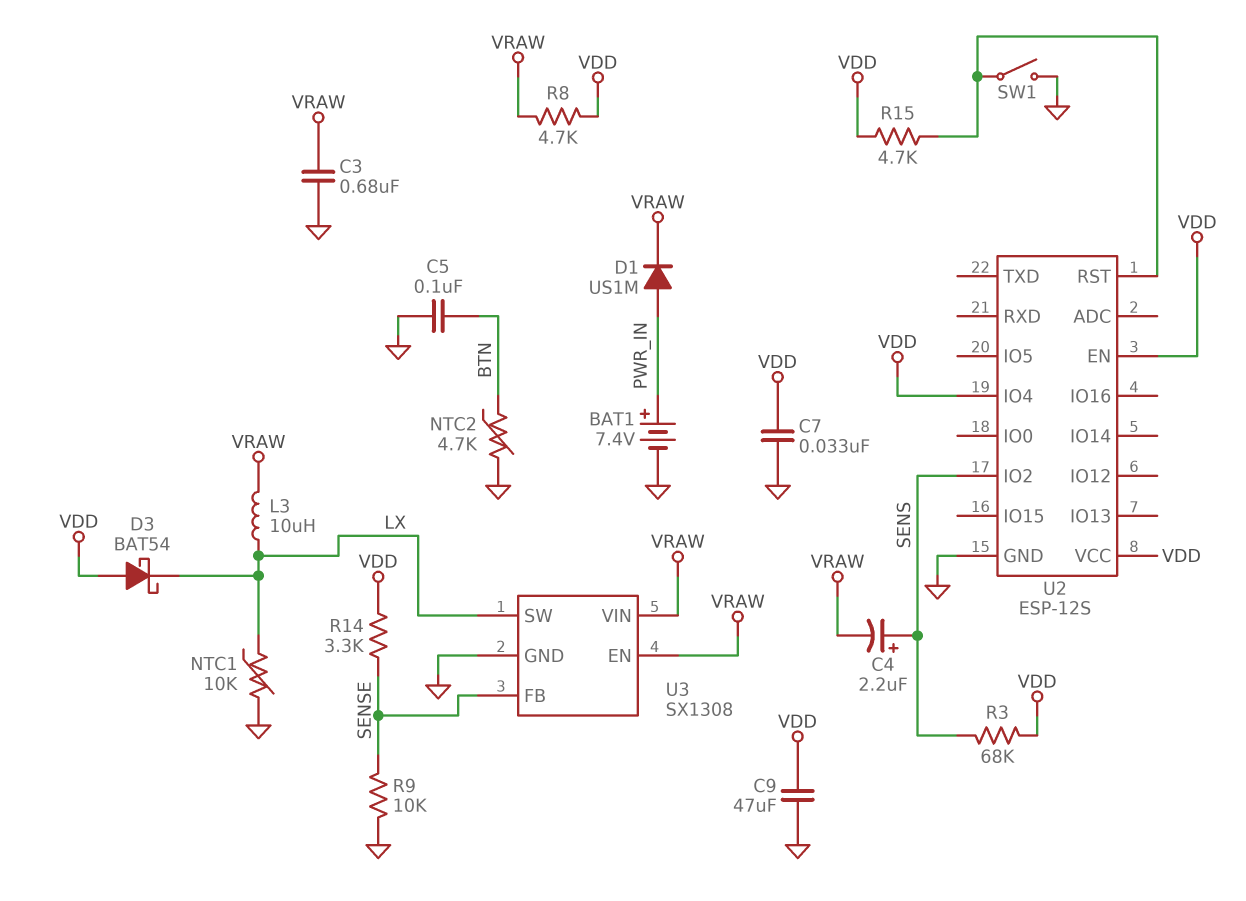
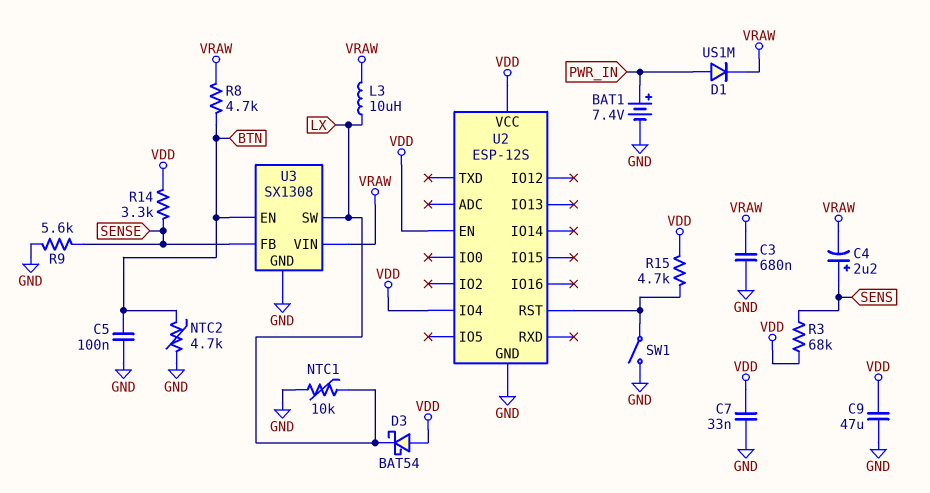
R8: 4.7k (VDD, VRAW) -> 4.7k (BTN, VRAW)
R9: 10k (GND, SENSE) -> 5.6k (GND, SENSE)
U2 pin IO2: SENS -> none
U3 pin EN: VRAW -> BTN

